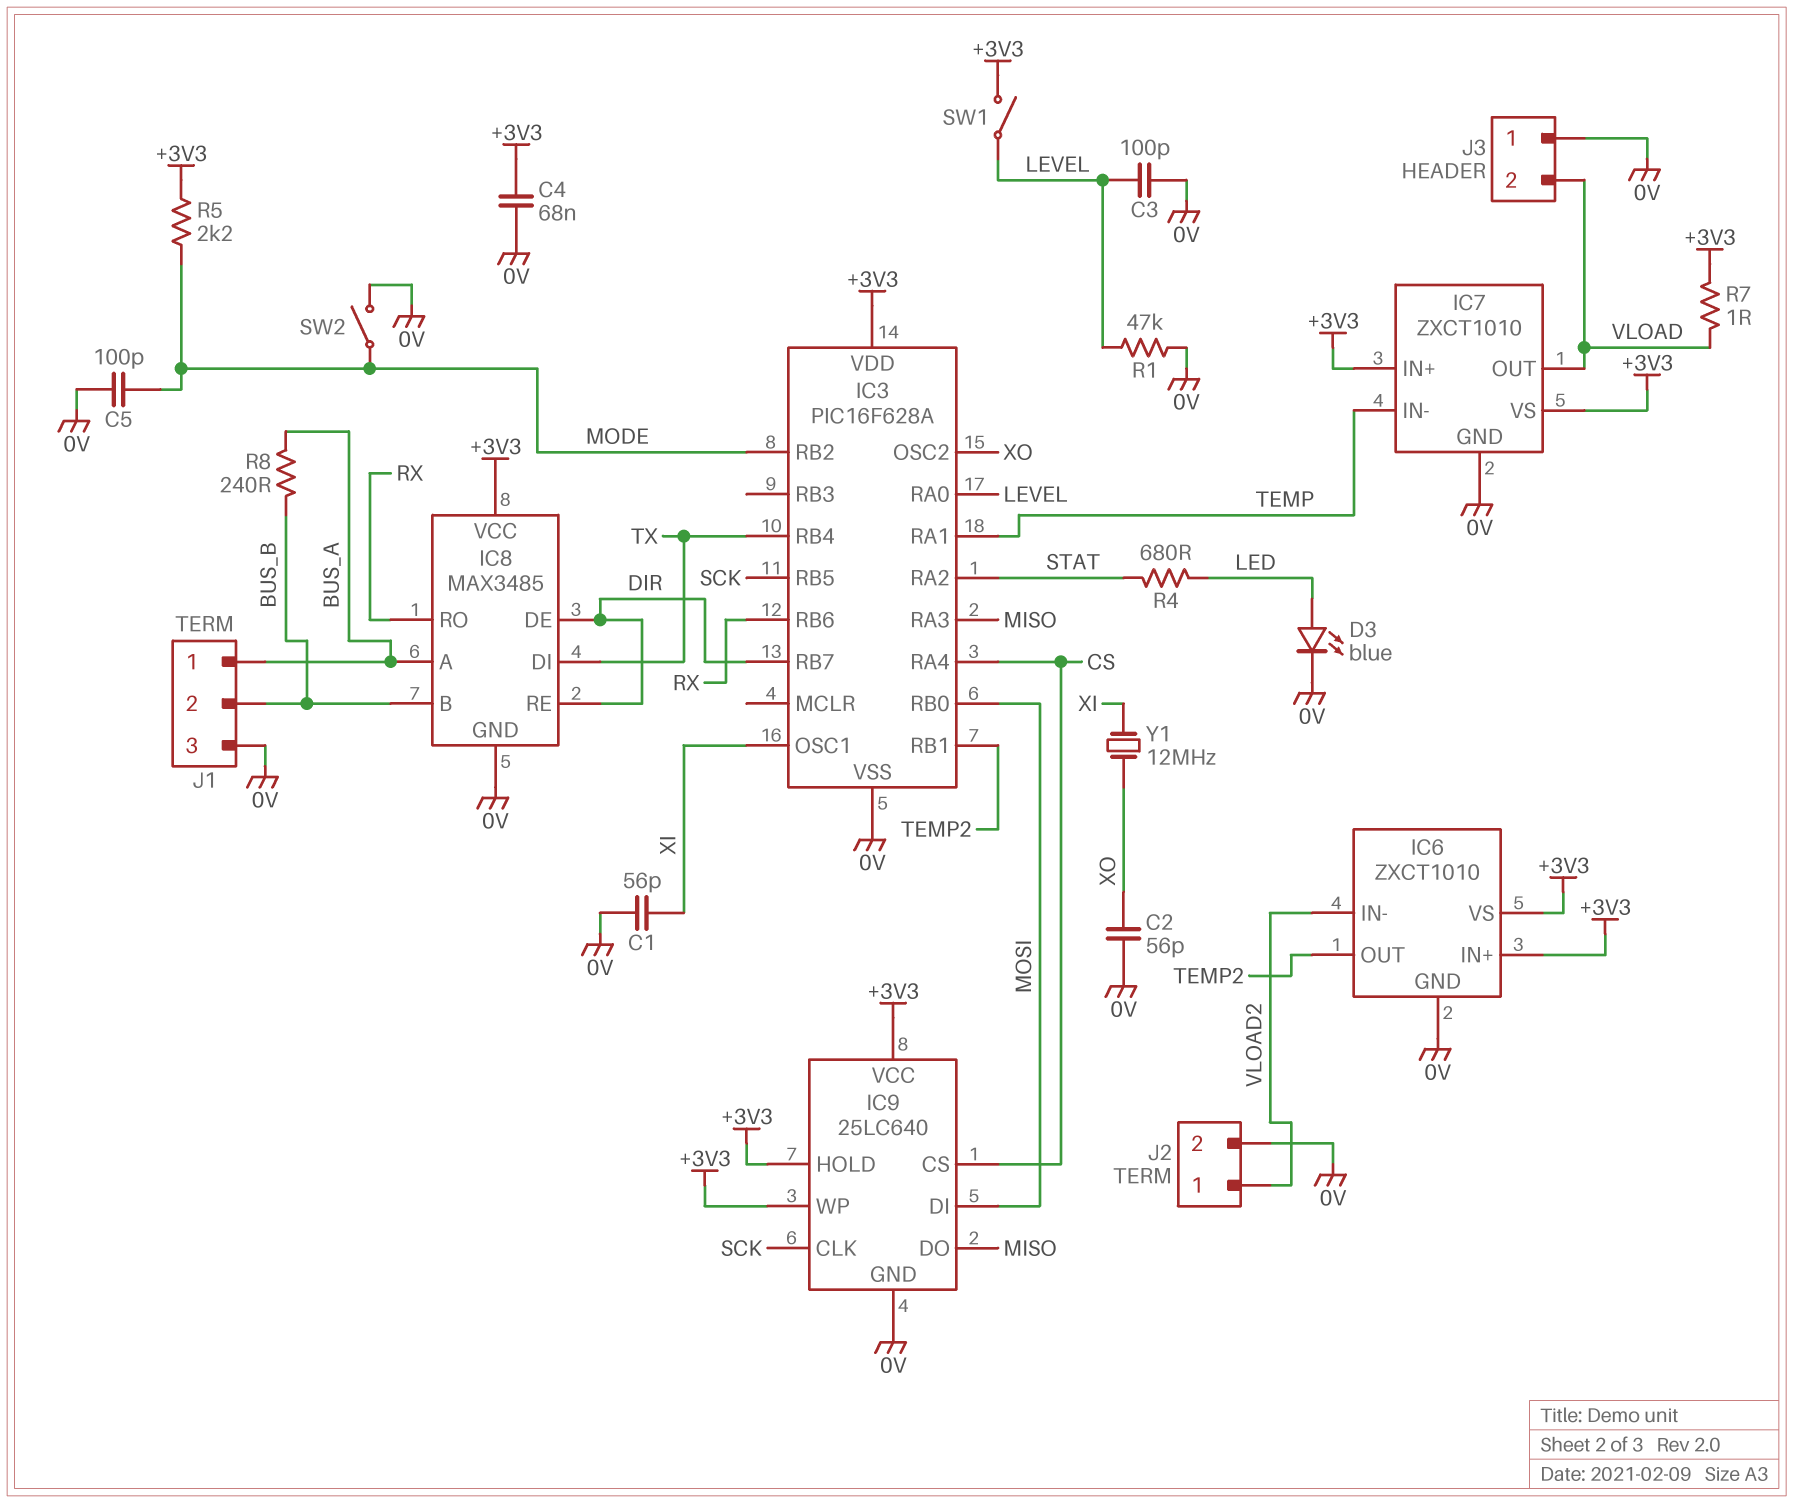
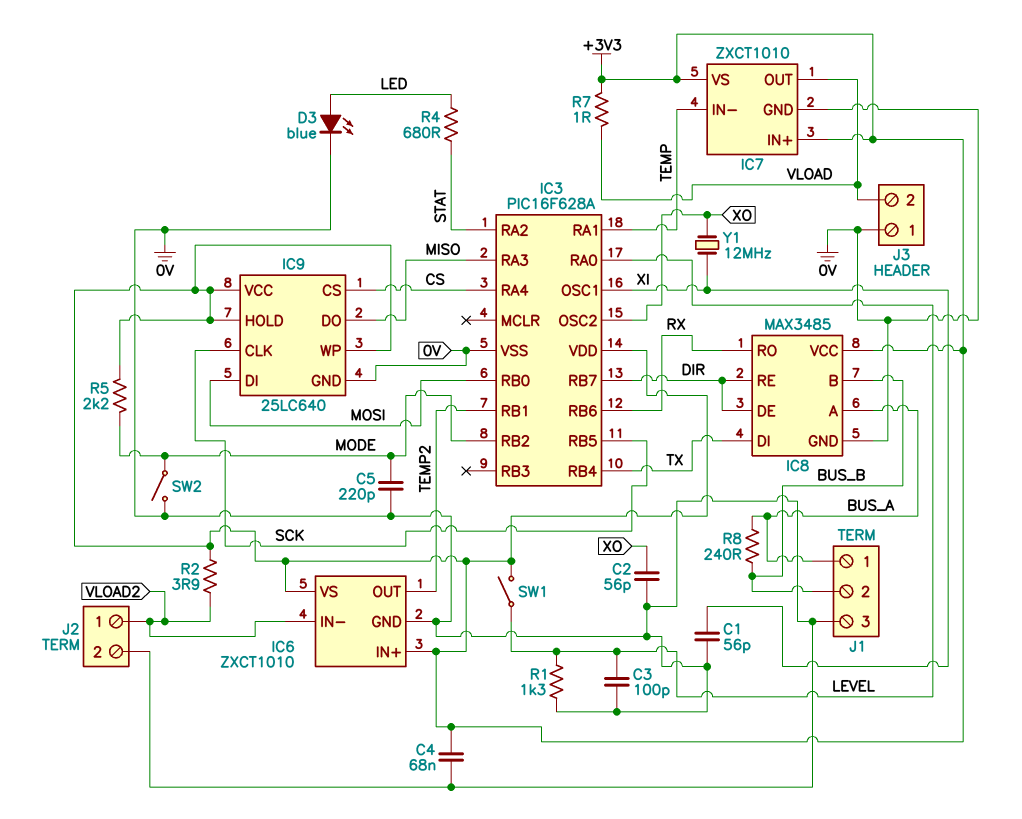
C5: 100pF (0V, MODE) -> 220pF (0V, MODE)
R1: 47k (0V, LEVEL) -> 1.3k (0V, LEVEL)
R2: none -> 3.9 (+3V3, VLOAD2)

